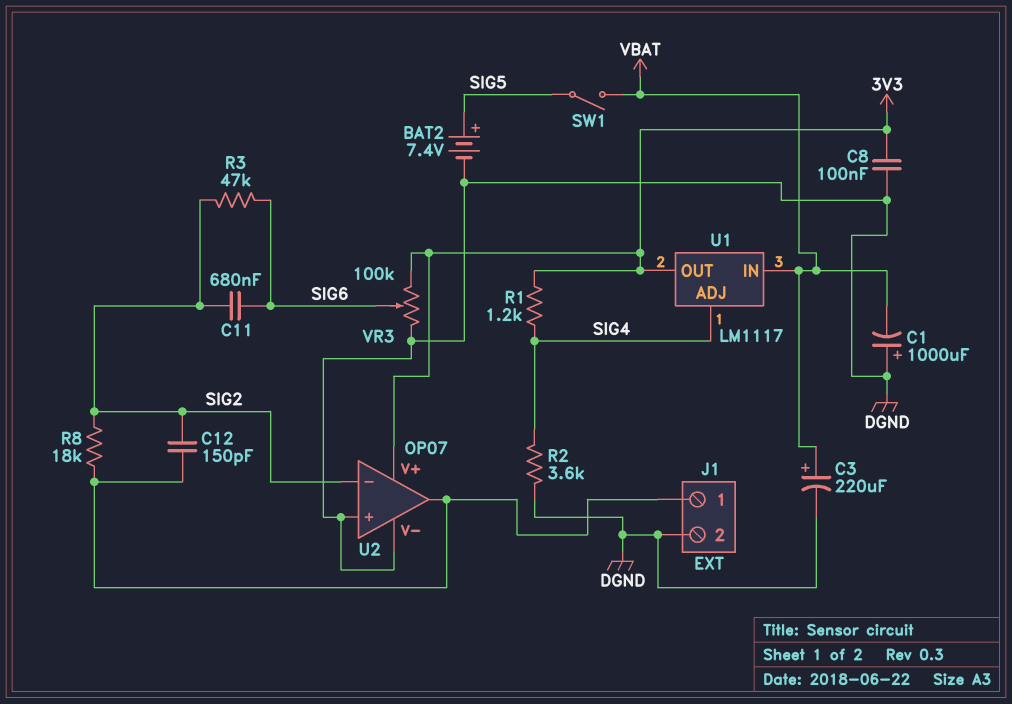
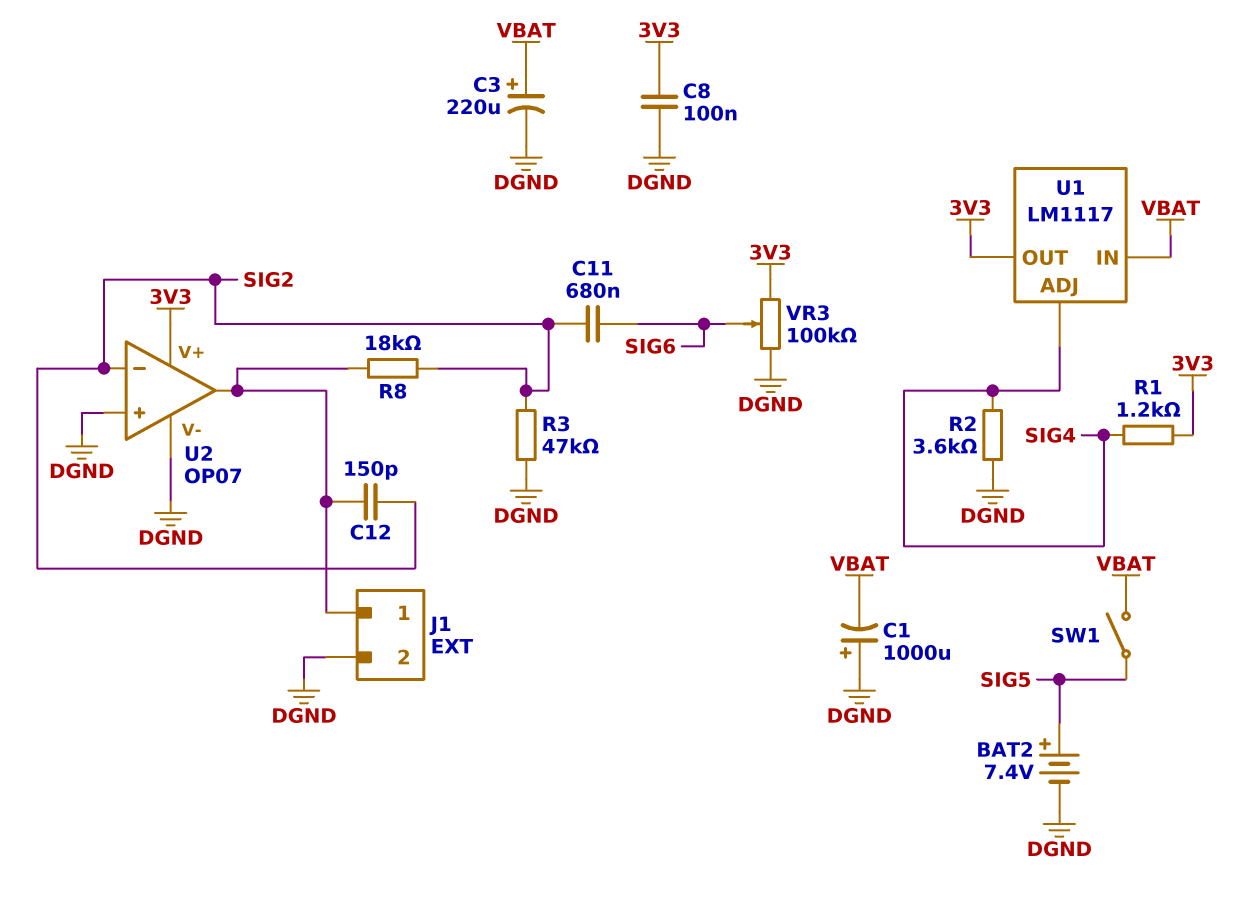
R3: 47k (SIG2, SIG6) -> 47k (DGND, SIG2)

